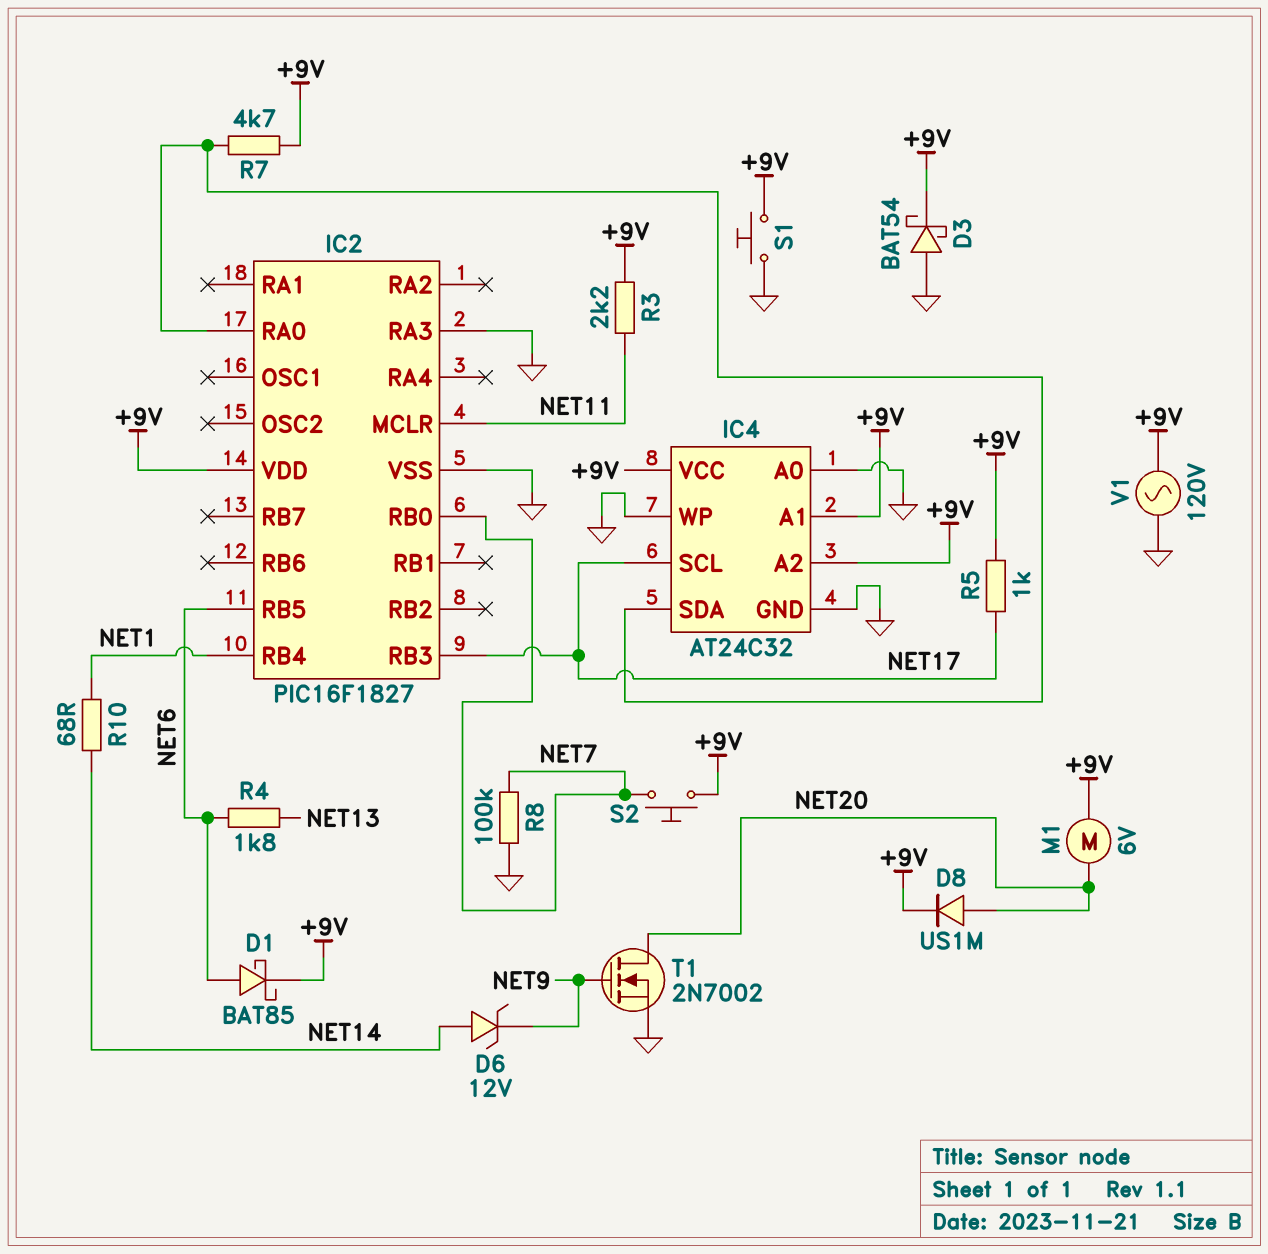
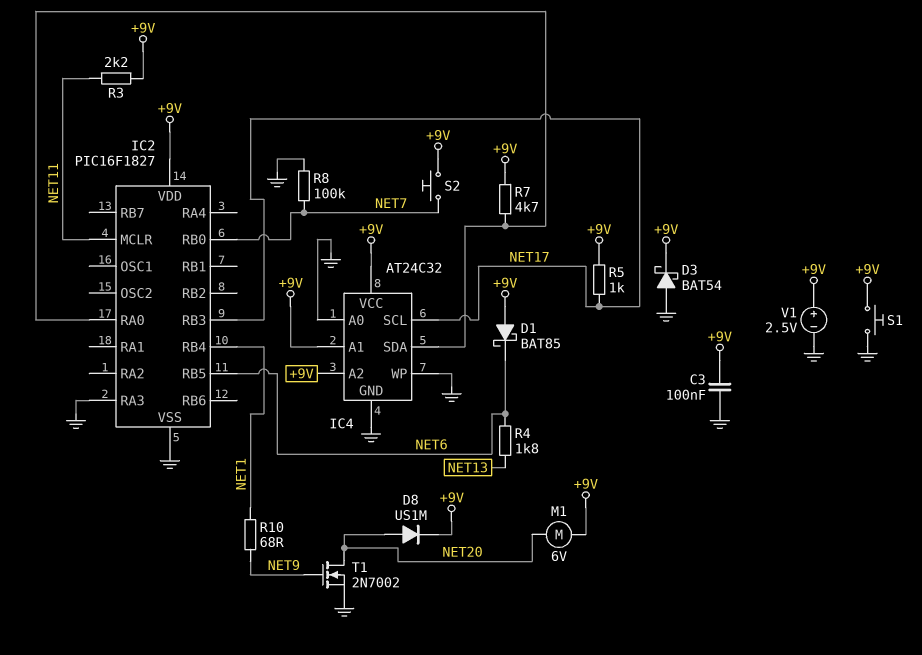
C3: none -> 100nF (+9V, GND)
D1: schottky BAT85 (A NET6, K +9V) -> schottky BAT85 (A +9V, K NET6)
D6: zener 12V (A NET14, K NET9) -> none
R10: 68 (NET1, NET14) -> 68 (NET1, NET9)
V1: AC 120V (+9V, GND) -> 2.5V (plus +9V, minus GND)

